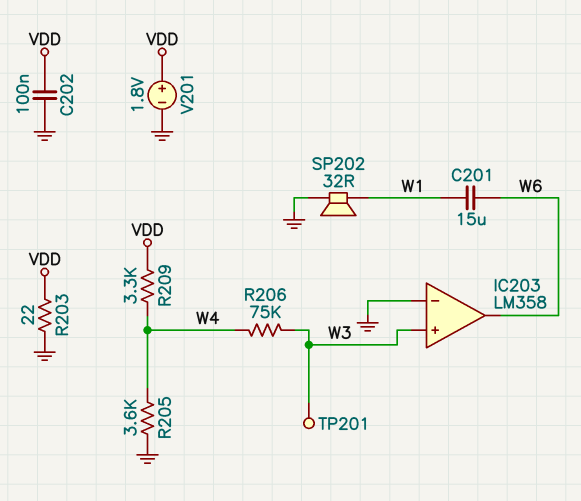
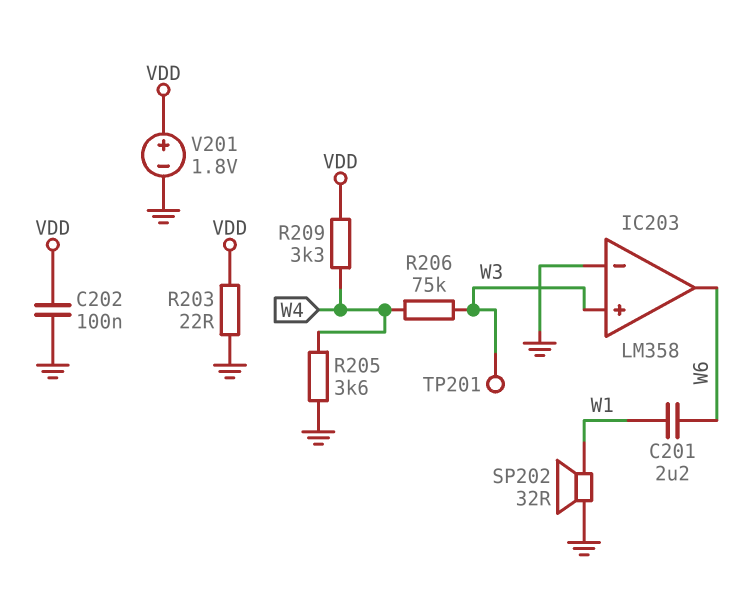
C201: 15uF (W1, W6) -> 2.2uF (W1, W6)

